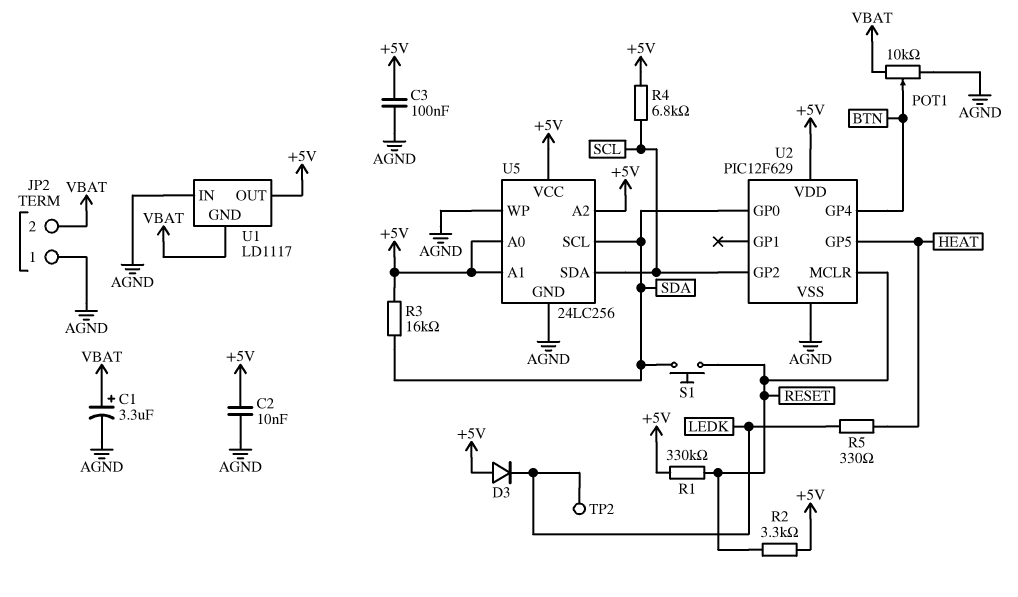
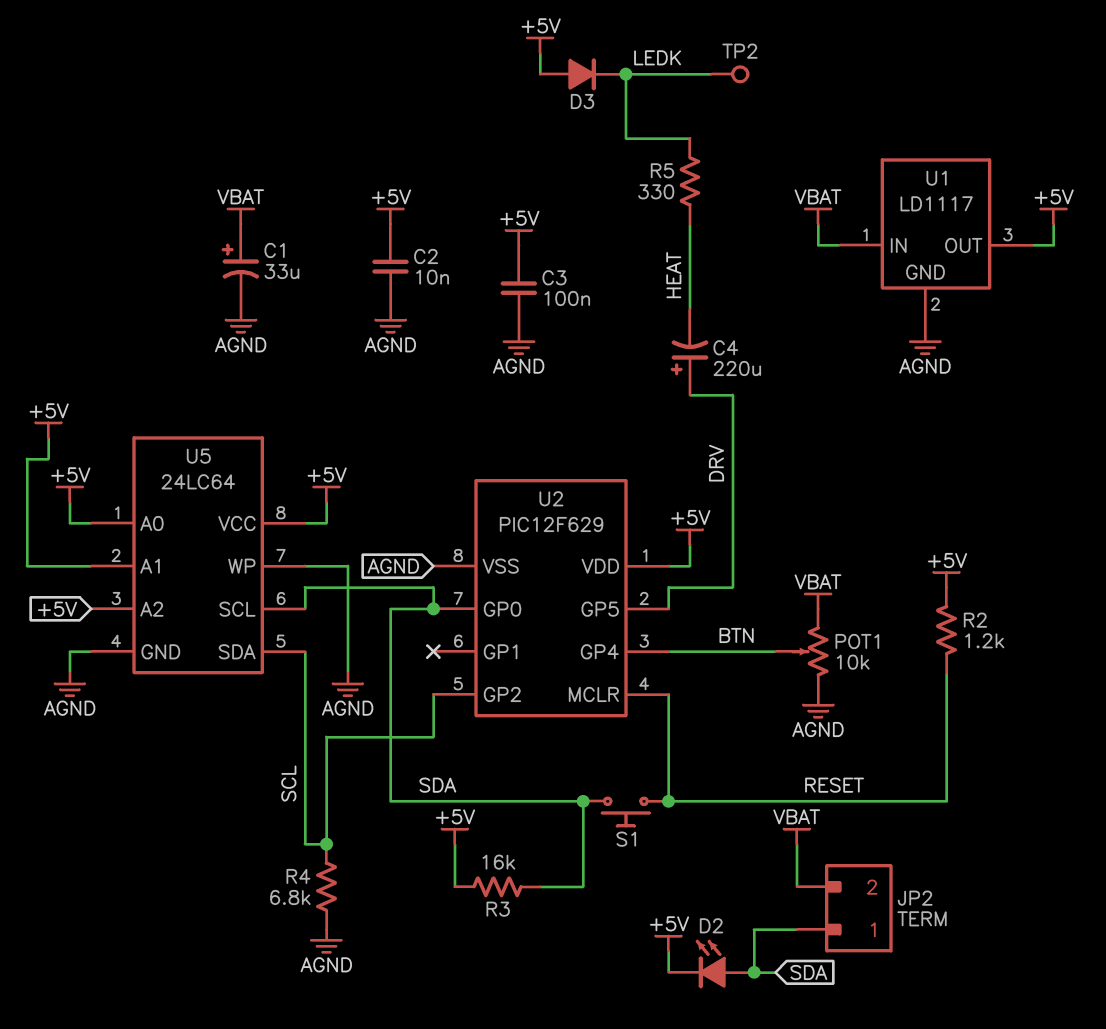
C1: 3.3uF (plus VBAT, minus AGND) -> 33uF (plus VBAT, minus AGND)
C4: none -> 220uF (plus DRV, minus HEAT)
D2: none -> LED (A SDA, K +5V)
JP2 pin 1: AGND -> SDA
R1: 330k (+5V, RESET) -> none
R2: 3.3k (+5V, RESET) -> 1.2k (+5V, RESET)
R4: 6.8k (+5V, SCL) -> 6.8k (AGND, SCL)
U1 pin GND: VBAT -> AGND
U1 pin IN: AGND -> VBAT
U2 pin GP5: HEAT -> DRV
U5: 24LC256 -> 24LC64

